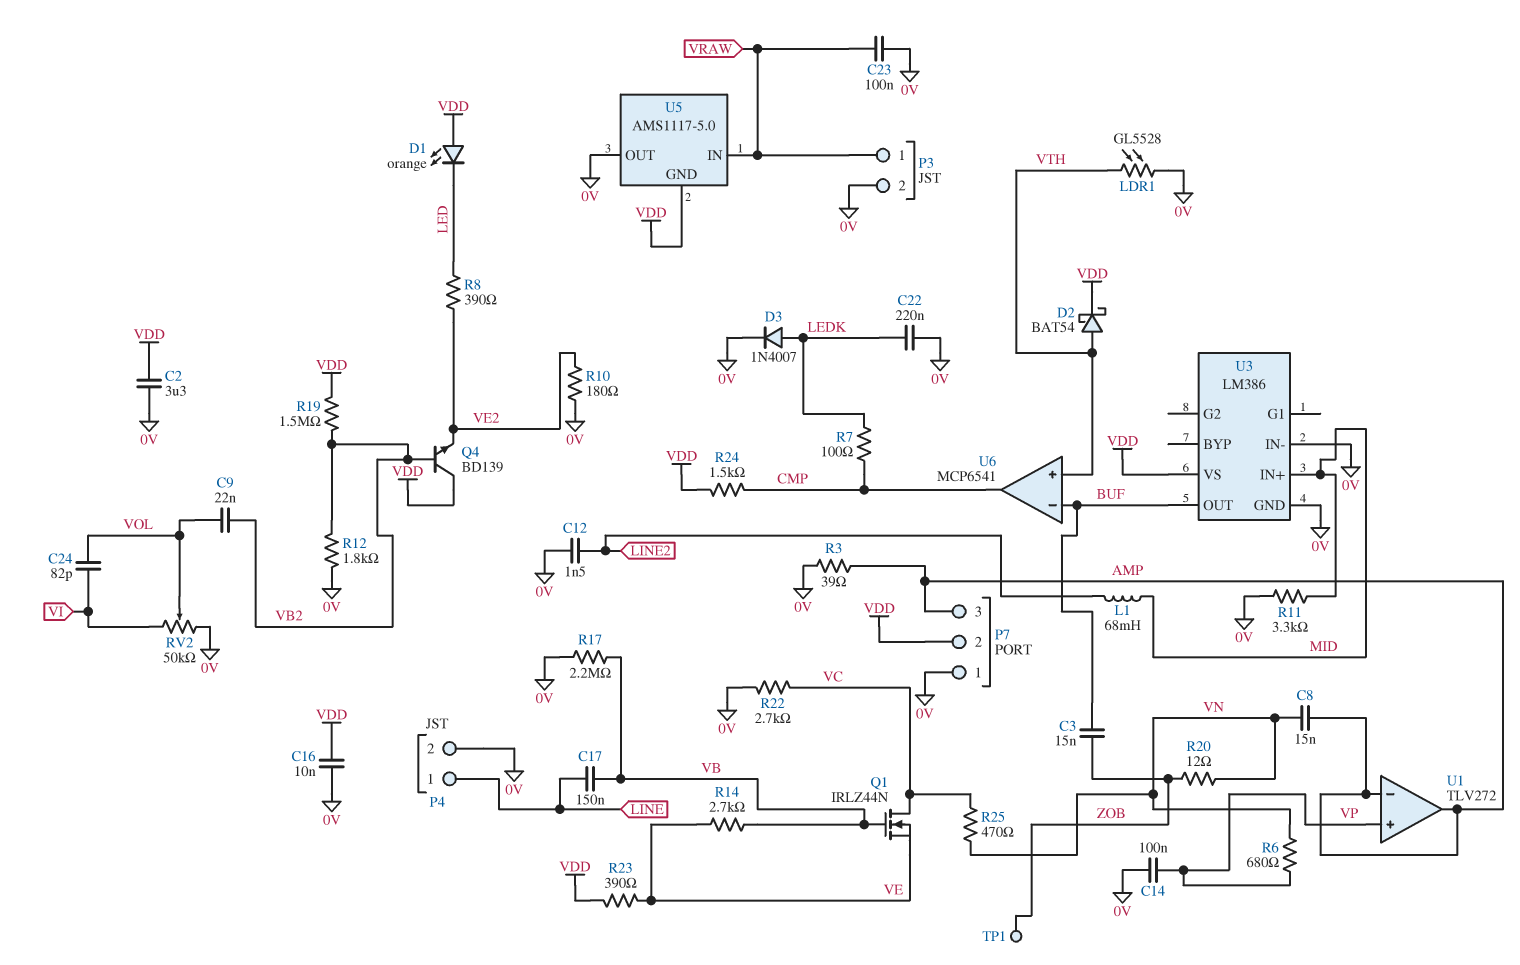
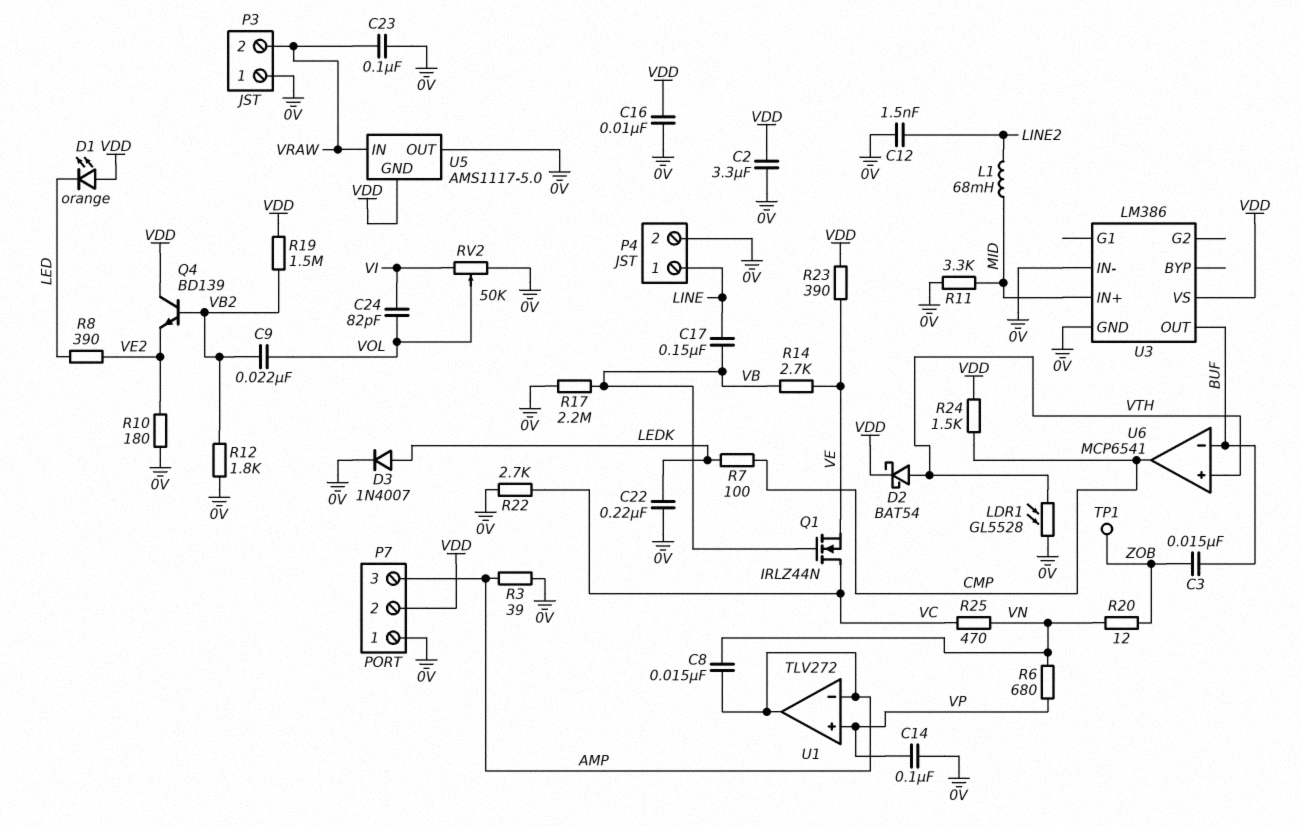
P3 pin 1: VRAW -> 0V
P3 pin 2: 0V -> VRAW

